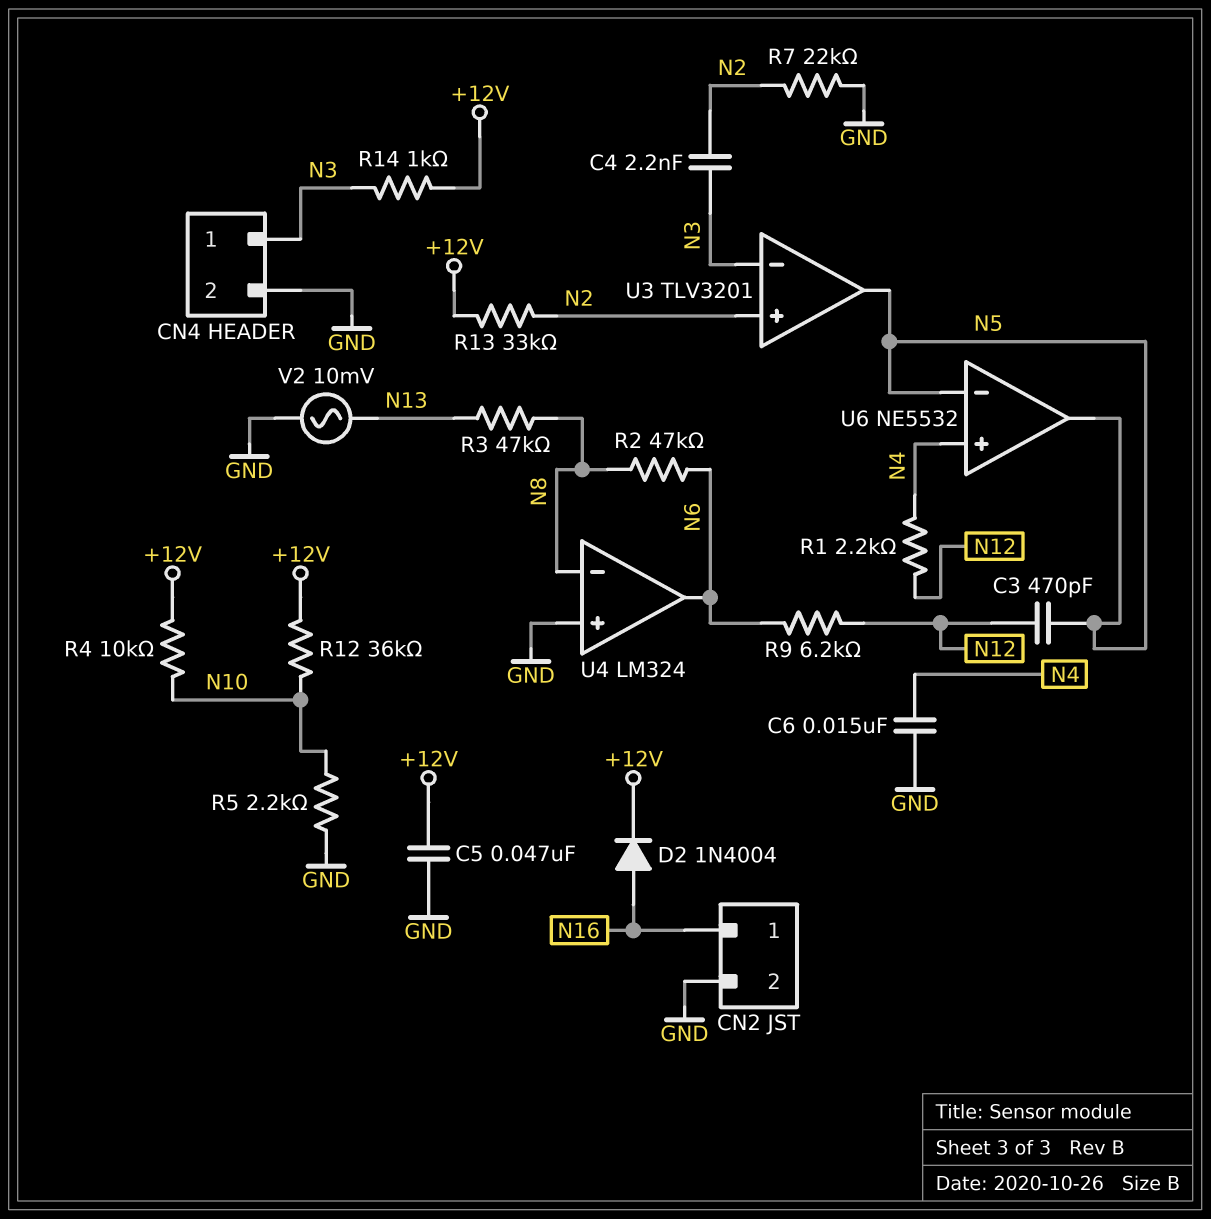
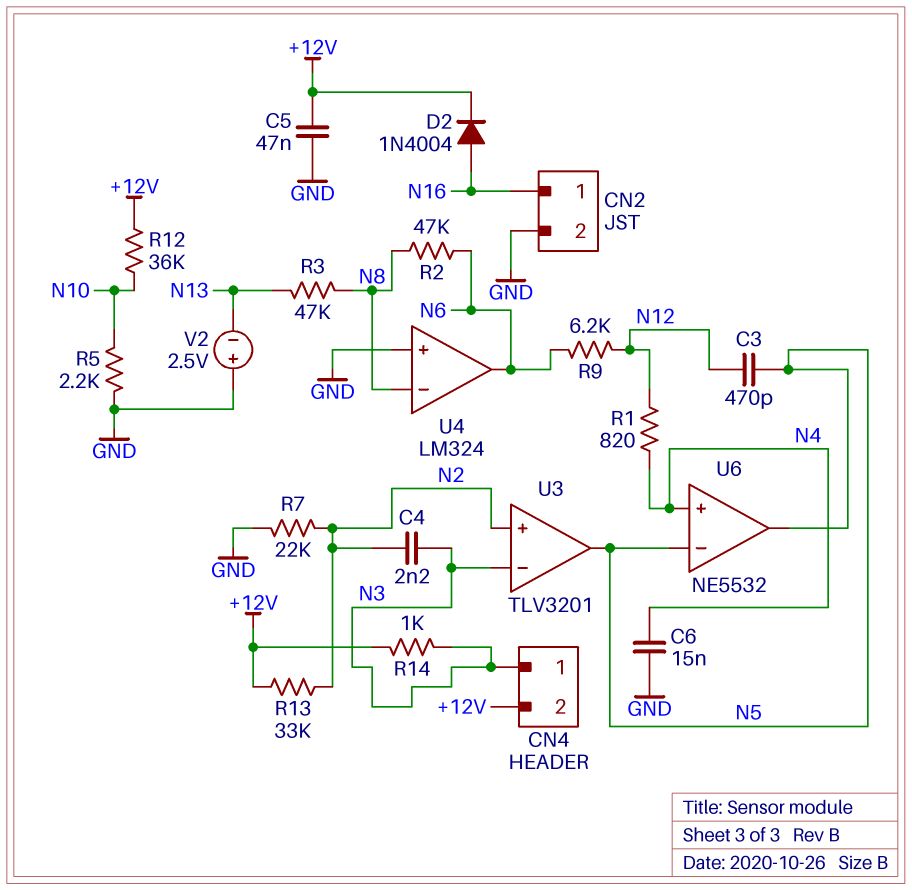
CN4 pin 2: GND -> +12V
R1: 2.2k (N4, N12) -> 820 (N4, N12)
R4: 10k (+12V, N10) -> none
V2: AC 10mV (GND, N13) -> 2.5V (plus GND, minus N13)

